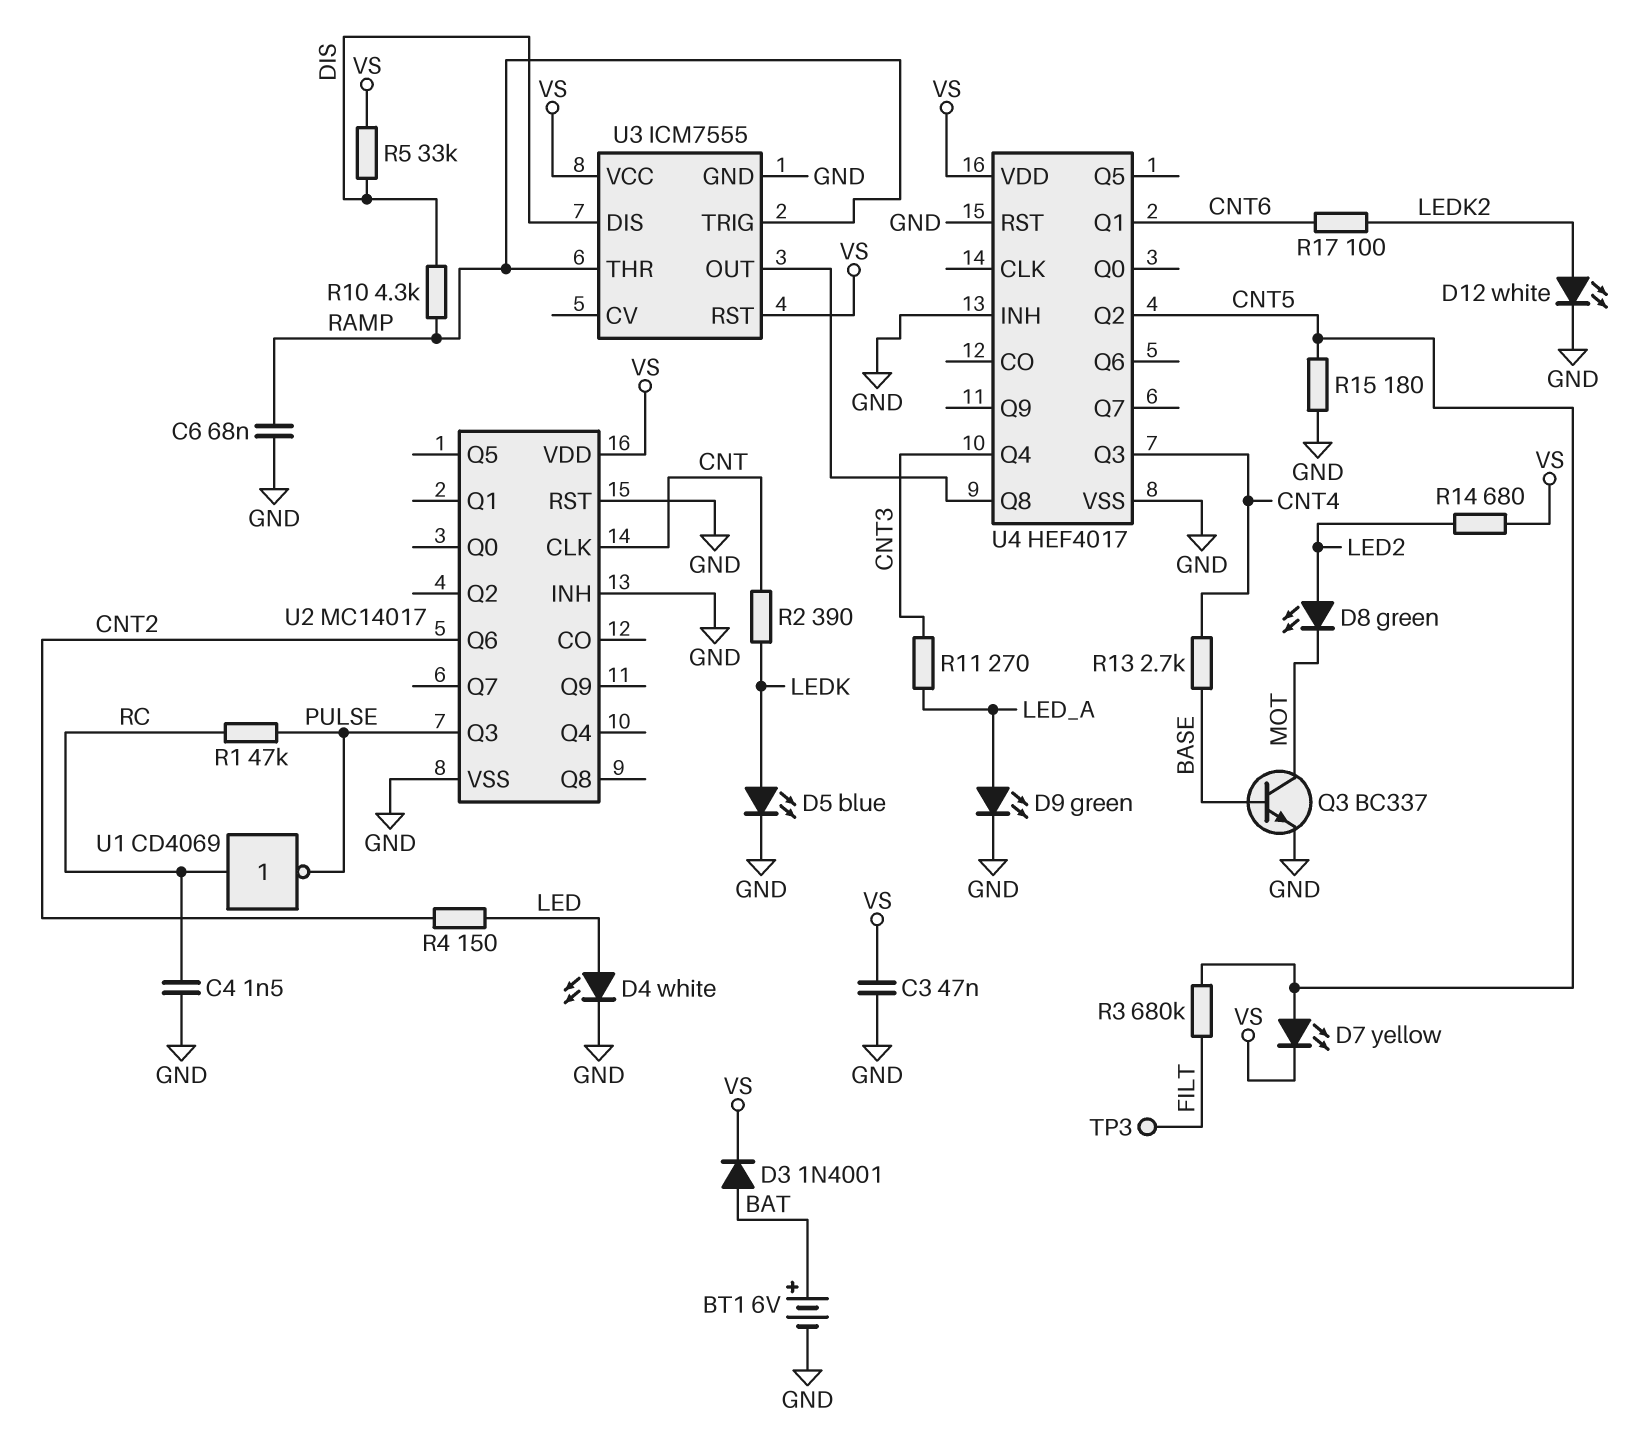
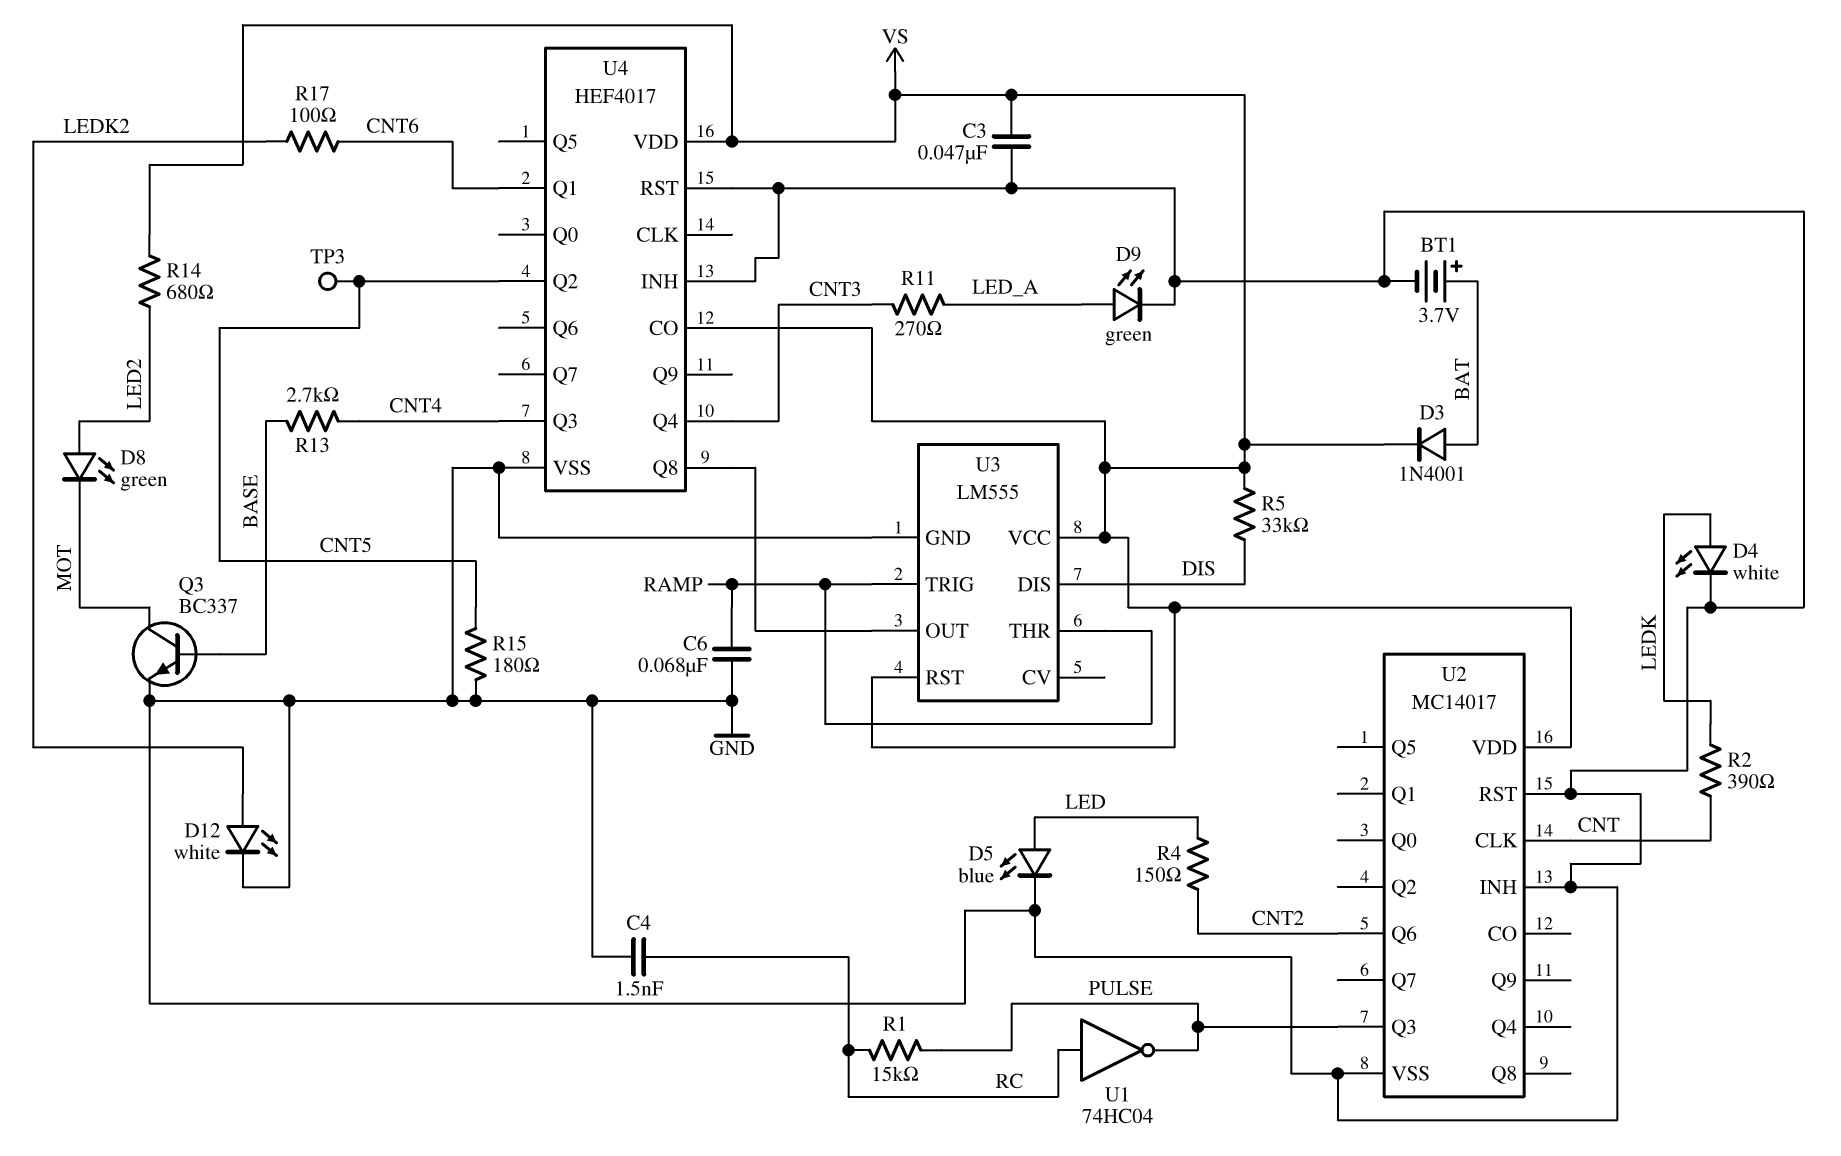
BT1: 6V (plus BAT, minus GND) -> 3.7V (plus BAT, minus GND)
D4: LED white (A LED, K GND) -> LED white (A LEDK, K GND)
D5: LED blue (A LEDK, K GND) -> LED blue (A LED, K GND)
D7: LED yellow (A CNT5, K VS) -> none
R1: 47k (PULSE, RC) -> 15k (PULSE, RC)
R3: 680k (CNT5, FILT) -> none
R10: 4.3k (DIS, RAMP) -> none
TP3: test point (FILT) -> test point (CNT5)
U1: NOT CD4069 (in RC, out PULSE) -> NOT 74HC04 (in RC, out PULSE)
U3: ICM7555 -> LM555
U4 pin CO: none -> VS

